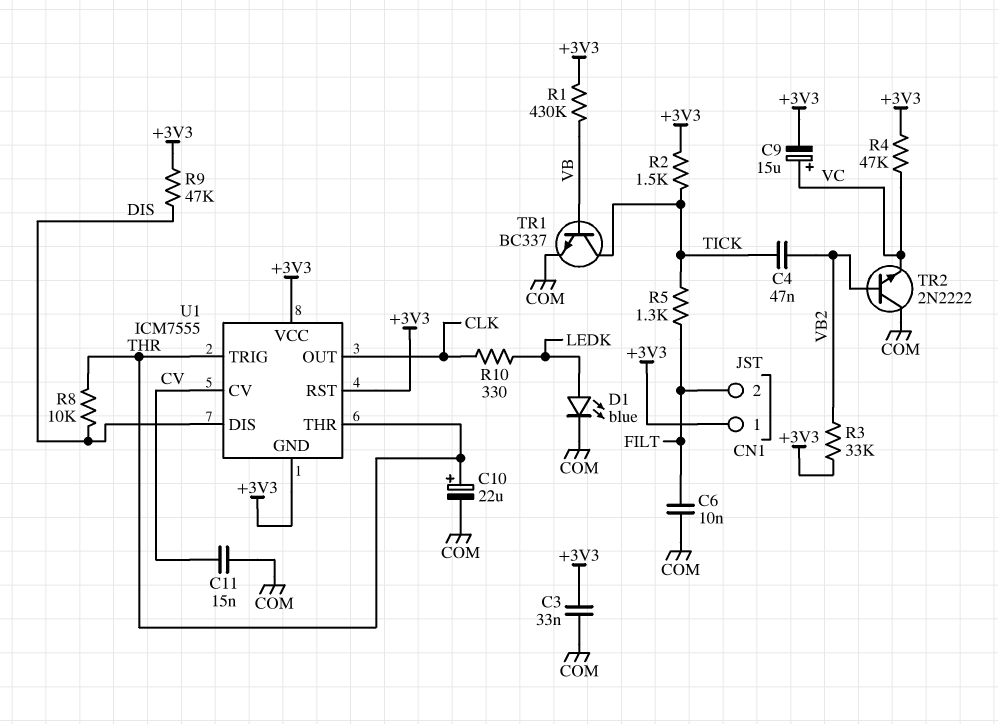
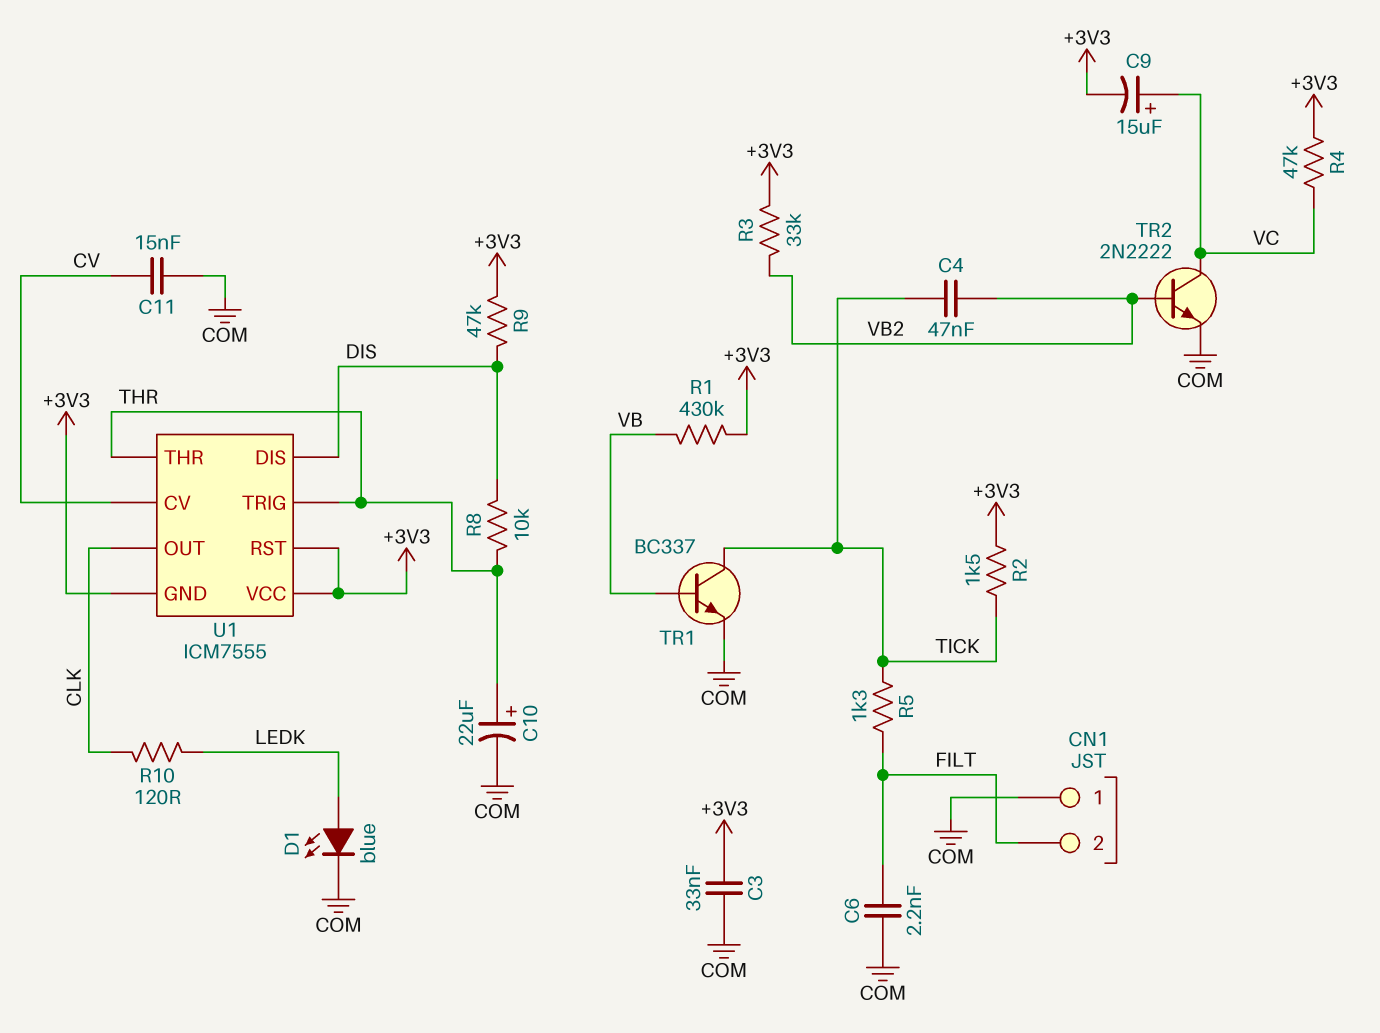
C6: 10nF (COM, FILT) -> 2.2nF (COM, FILT)
CN1 pin 1: +3V3 -> COM
R10: 330 (CLK, LEDK) -> 120 (CLK, LEDK)
TR2: NPN 2N2222 (B VB2, C COM, E VC) -> NPN 2N2222 (B VB2, C VC, E COM)

